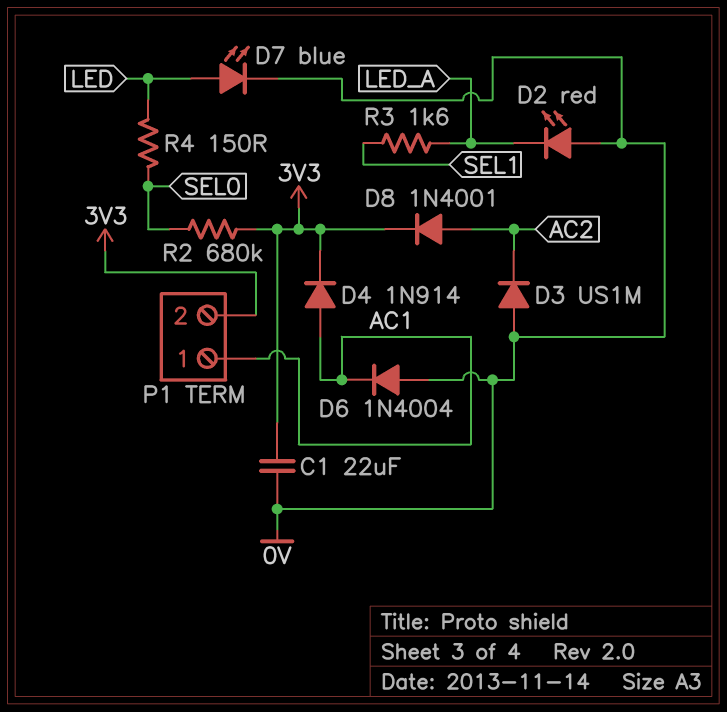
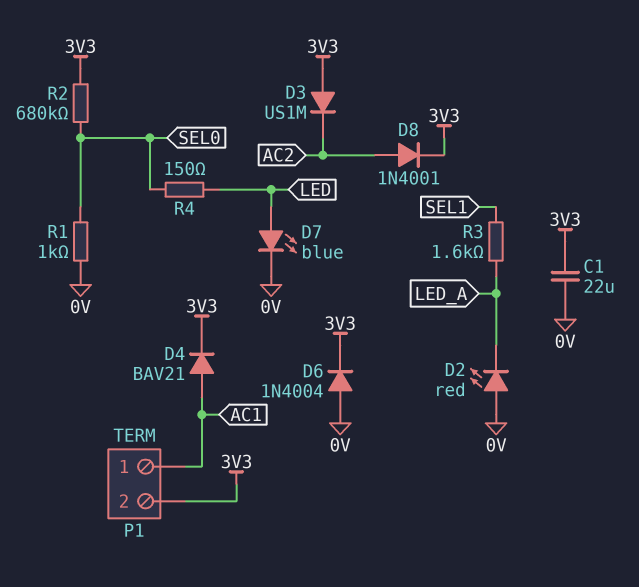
D3: diode US1M (A 0V, K AC2) -> diode US1M (A 3V3, K AC2)
D4: diode 1N914 (A AC1, K 3V3) -> diode BAV21 (A AC1, K 3V3)
D6: diode 1N4004 (A 0V, K AC1) -> diode 1N4004 (A 0V, K 3V3)
R1: none -> 1k (0V, SEL0)

